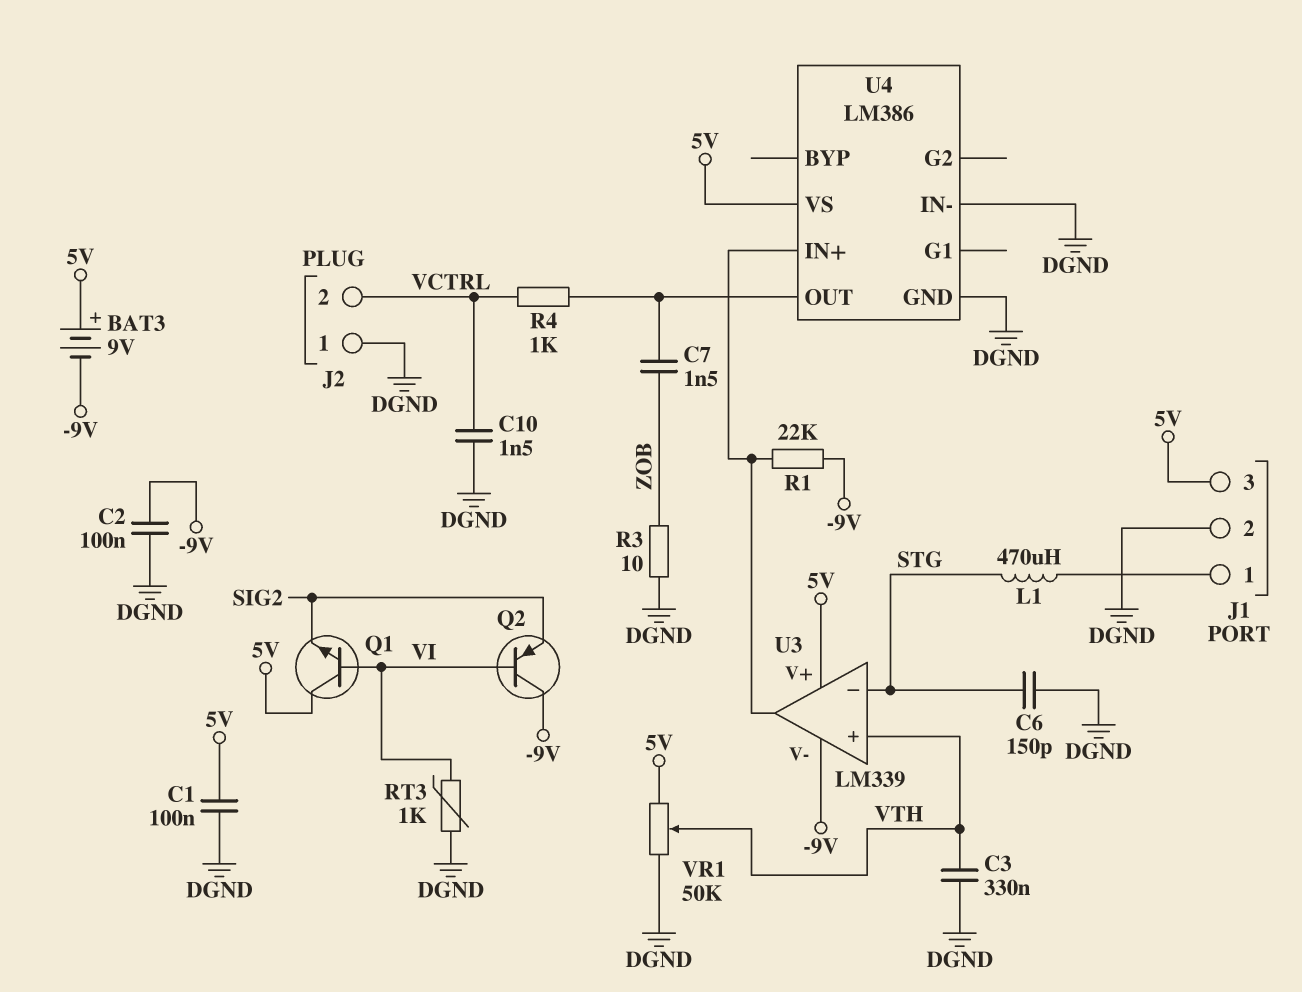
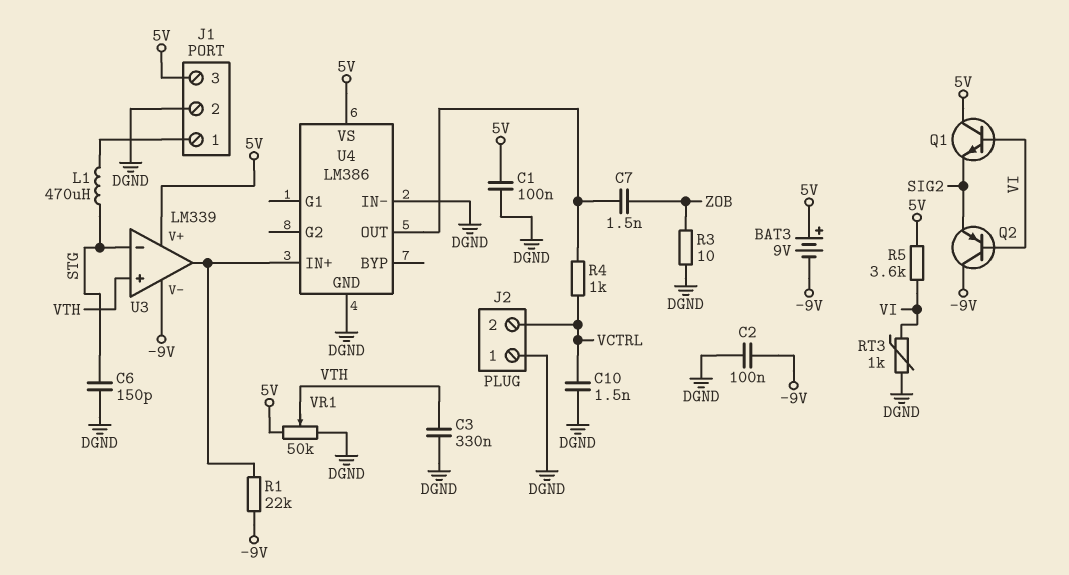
R5: none -> 3.6k (5V, VI)

